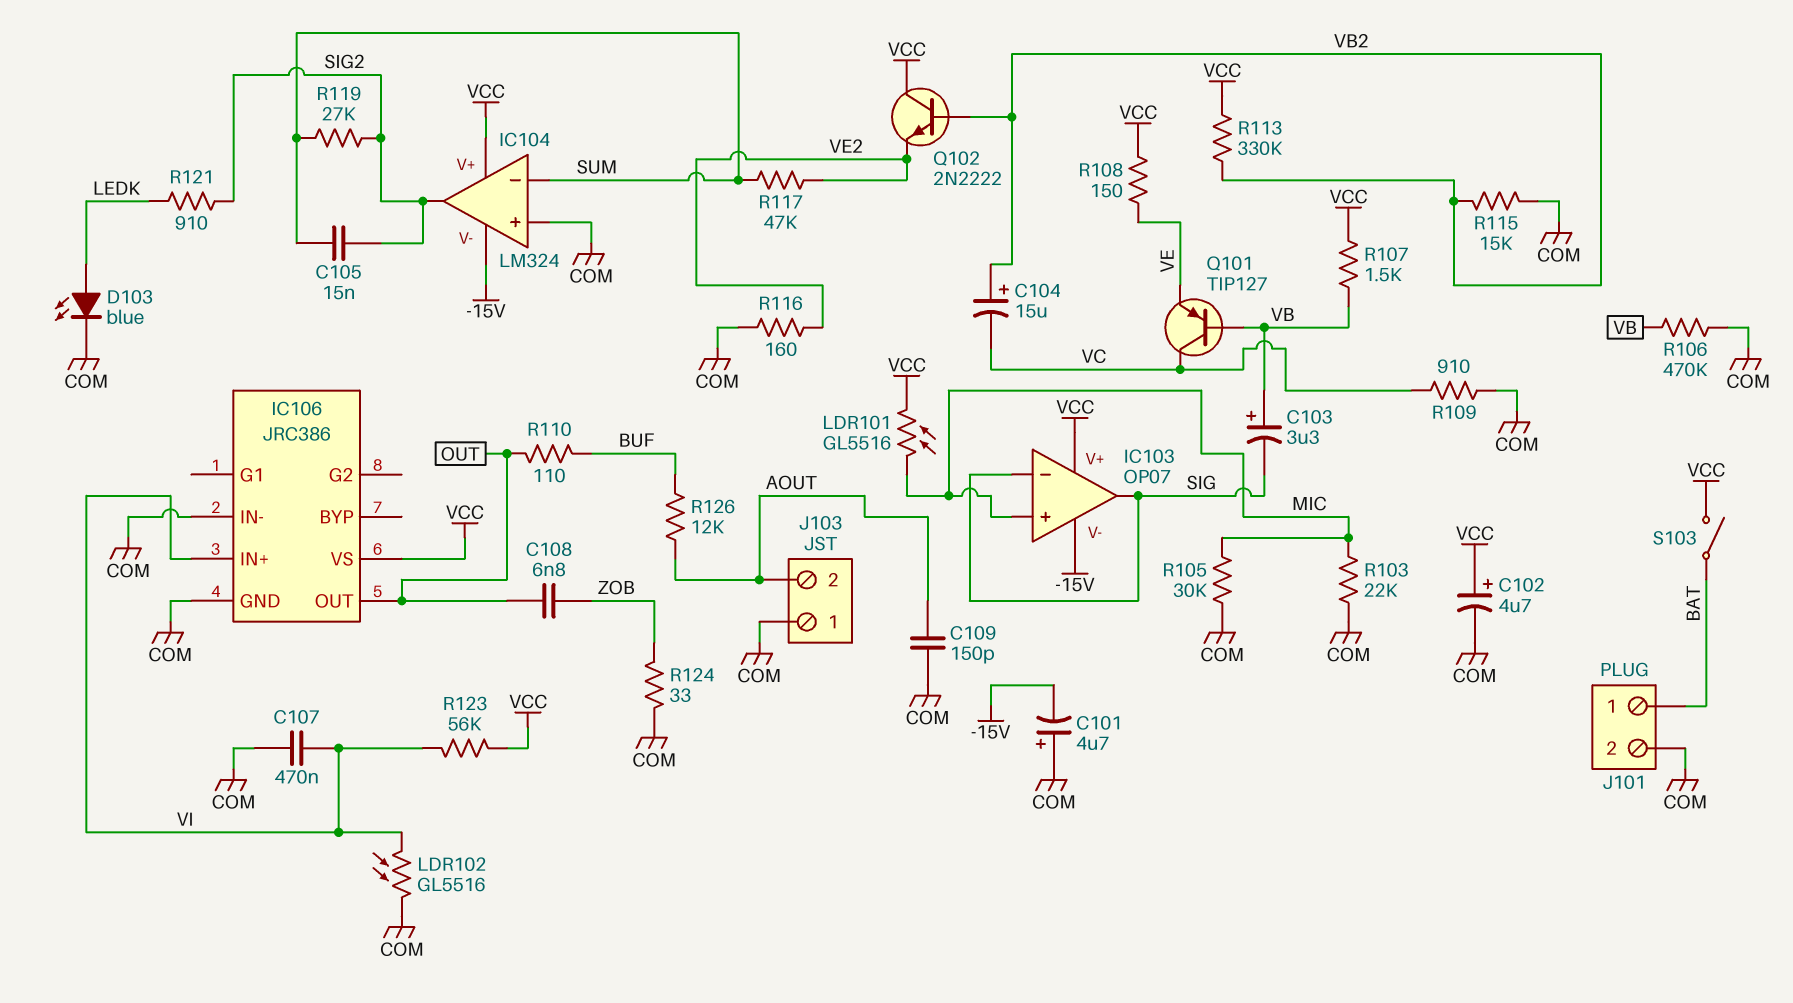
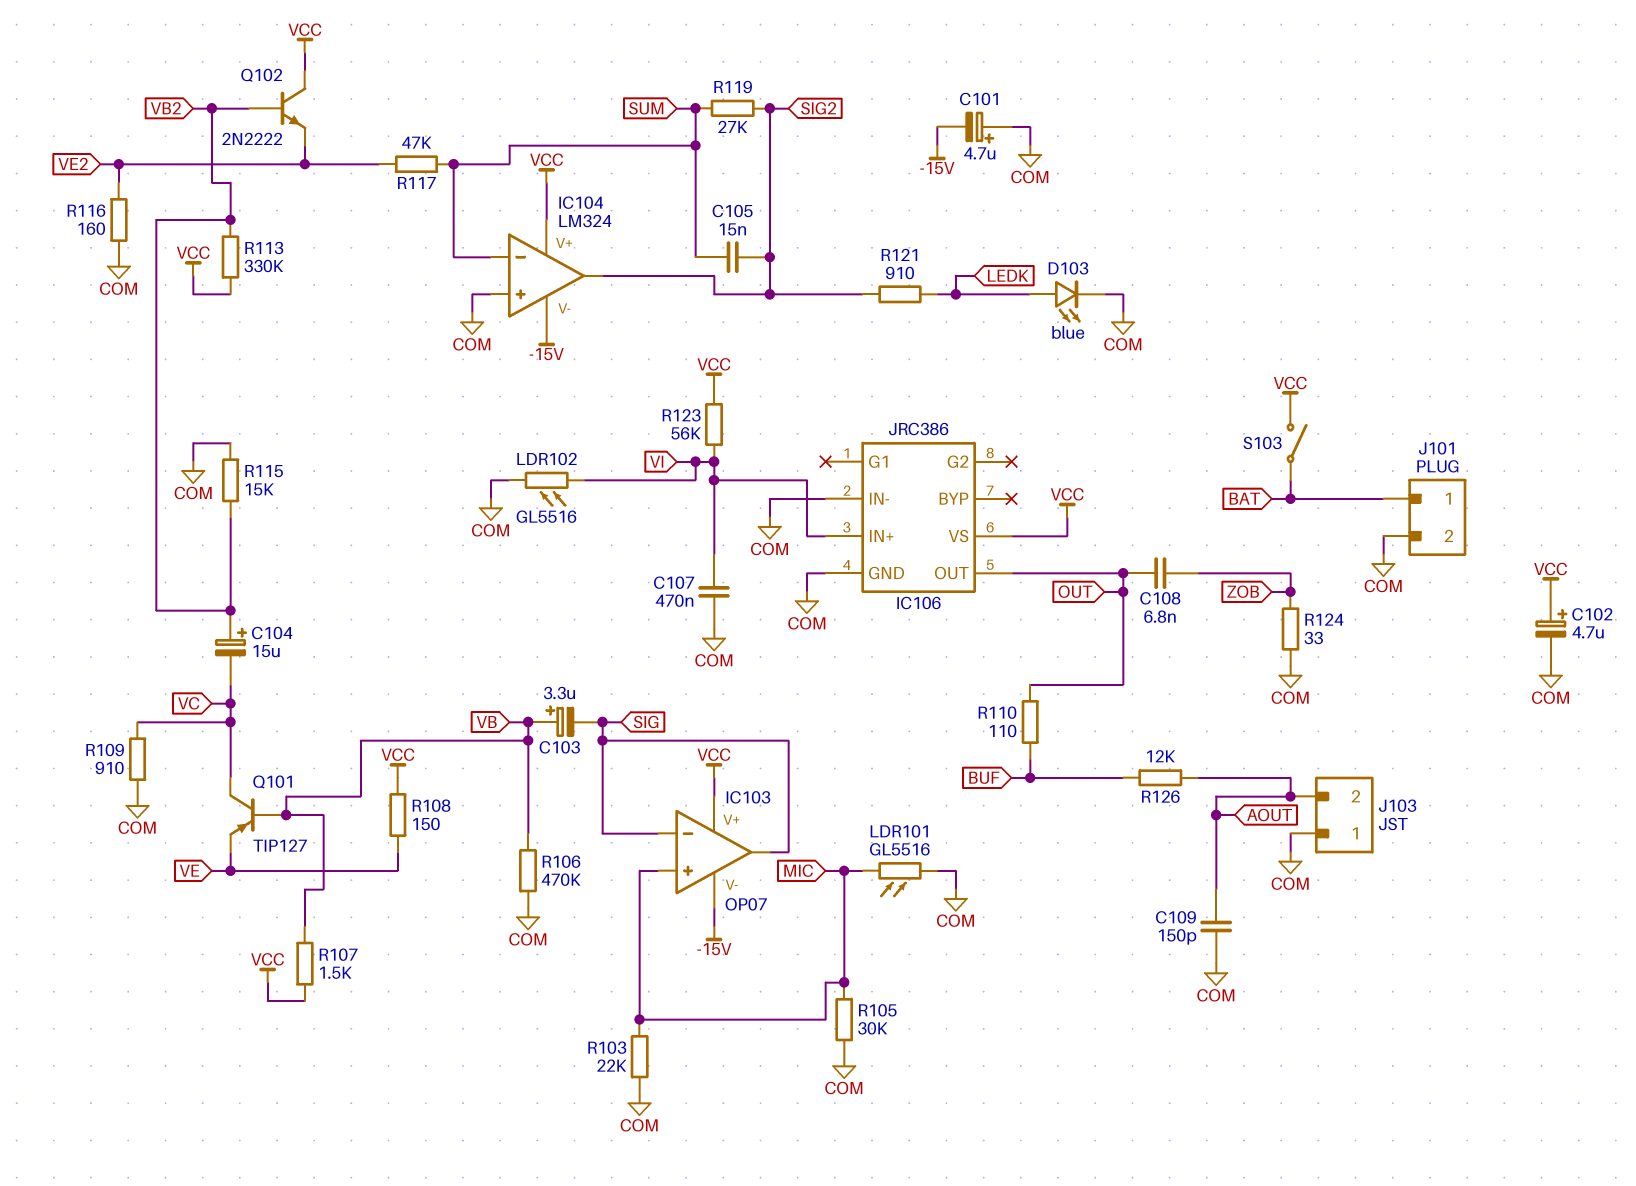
LDR101: GL5516 (MIC, VCC) -> GL5516 (COM, MIC)

